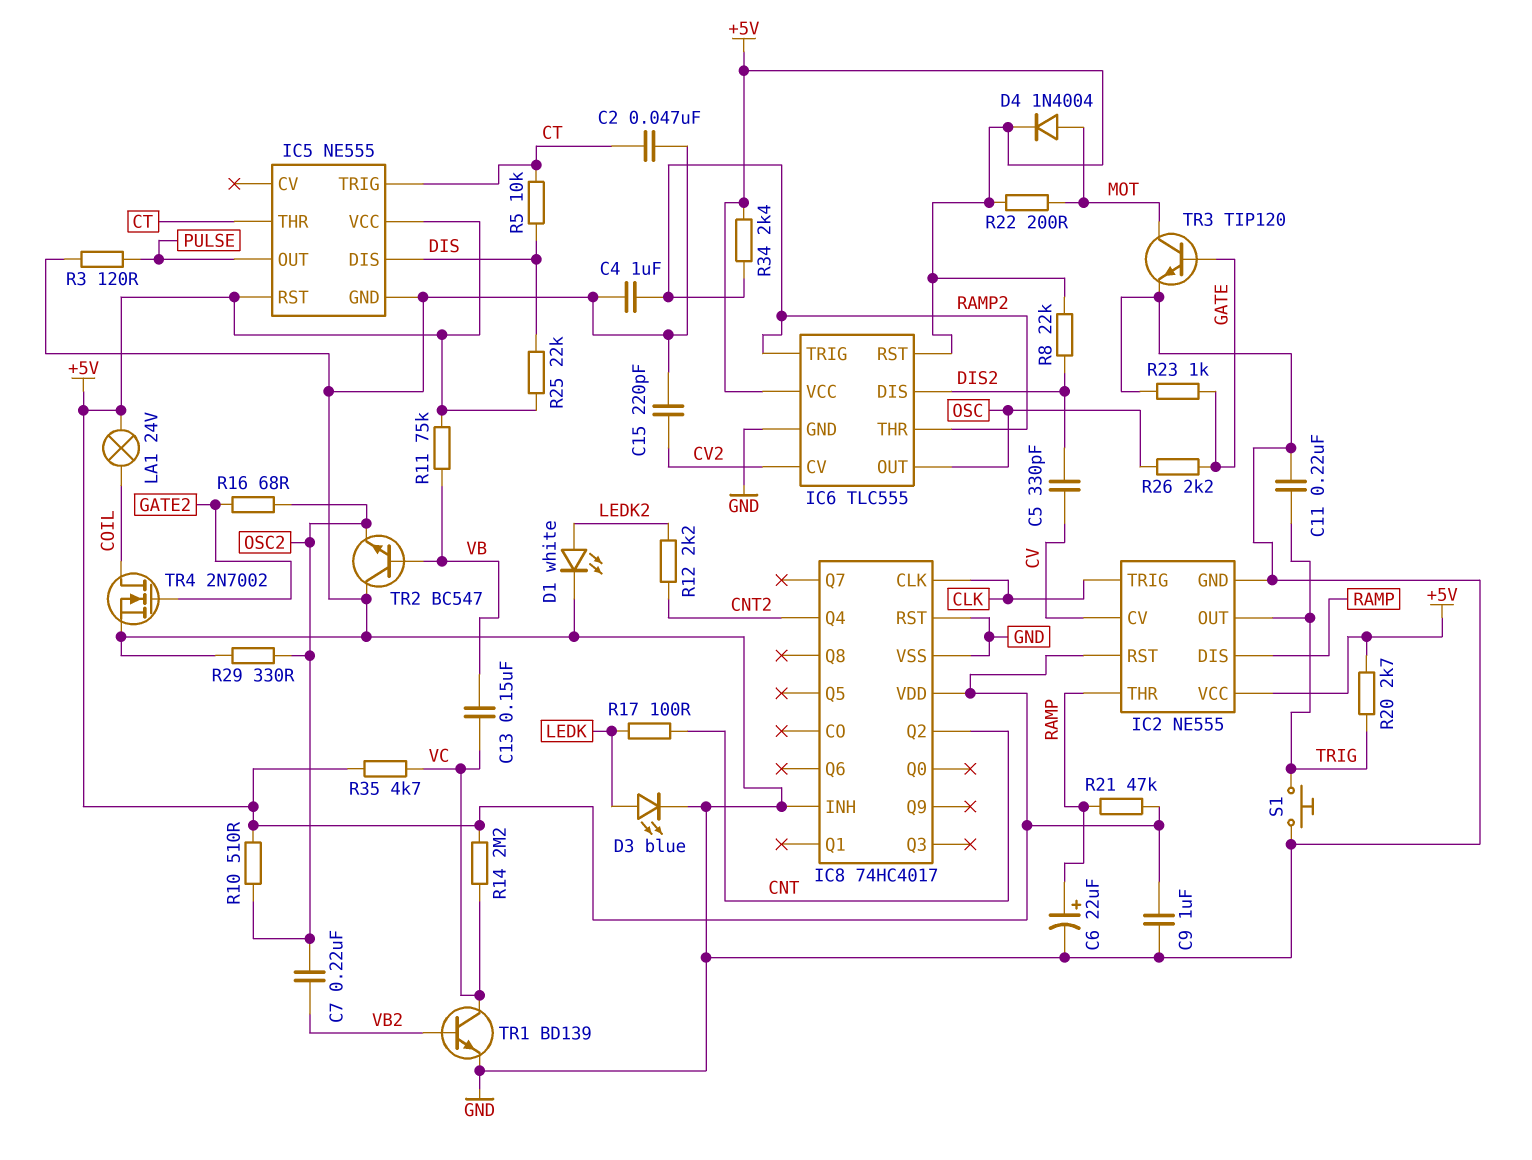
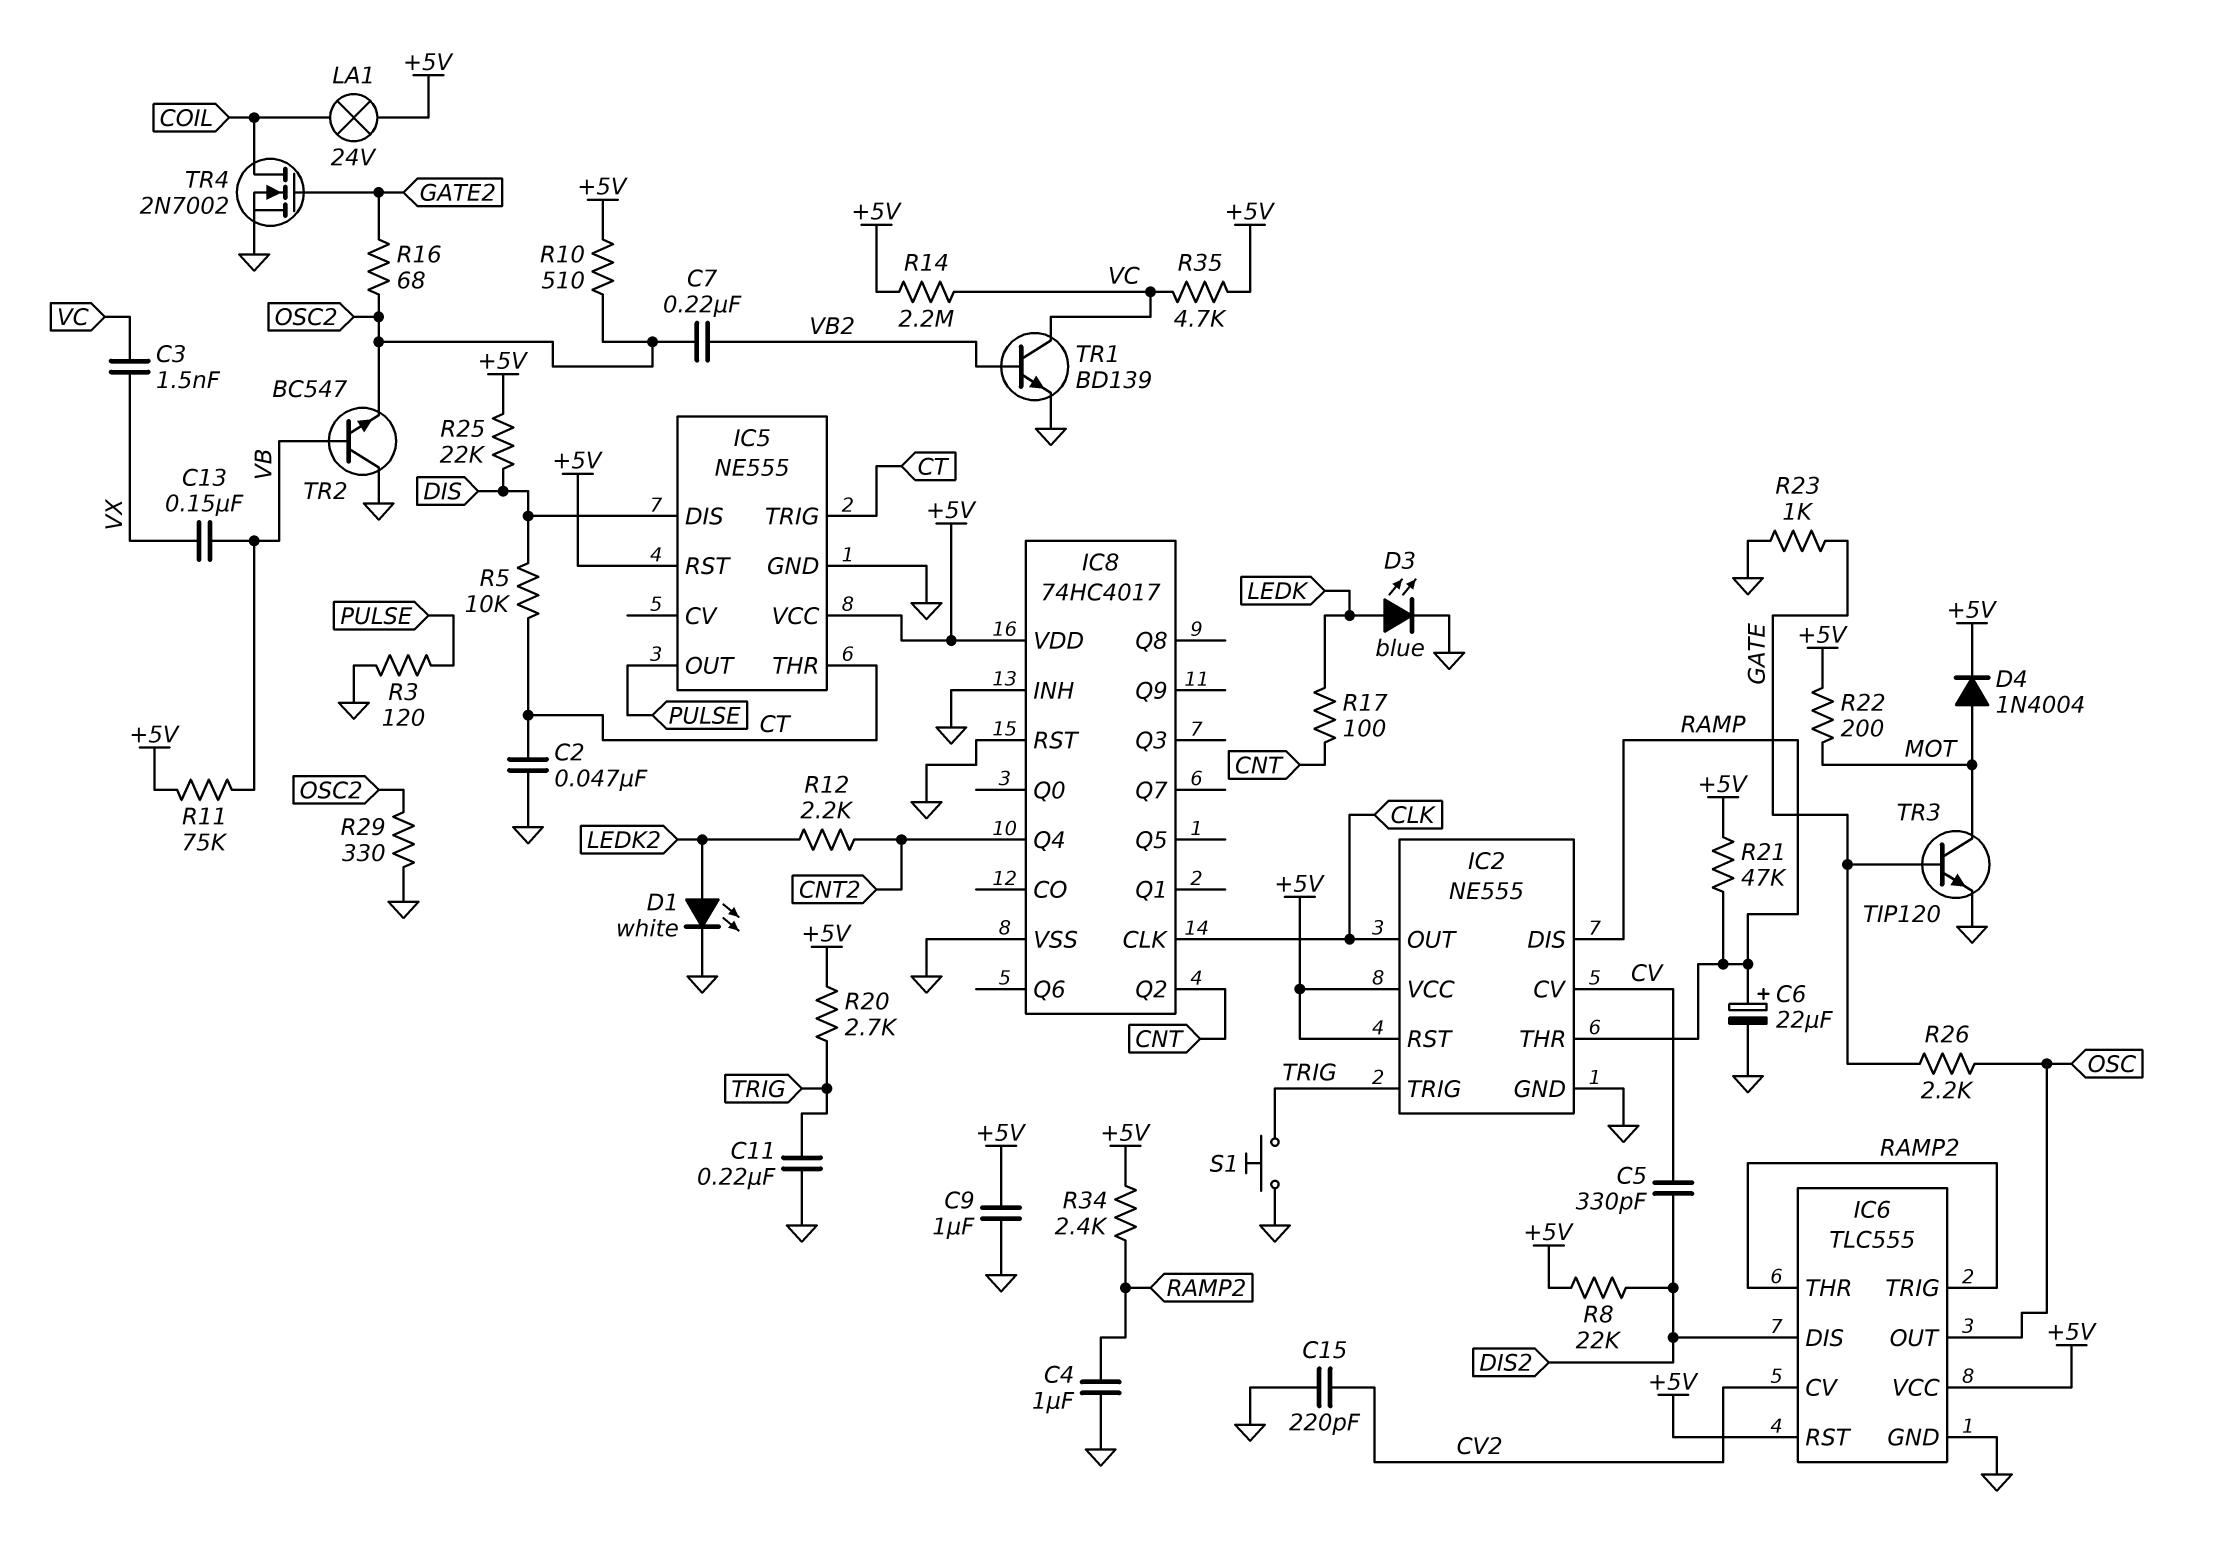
C3: none -> 1.5nF (VC, VX)
C13: 150nF (VB, VC) -> 150nF (VB, VX)
IC2 pin OUT: TRIG -> CLK
IC2 pin TRIG: CLK -> TRIG

